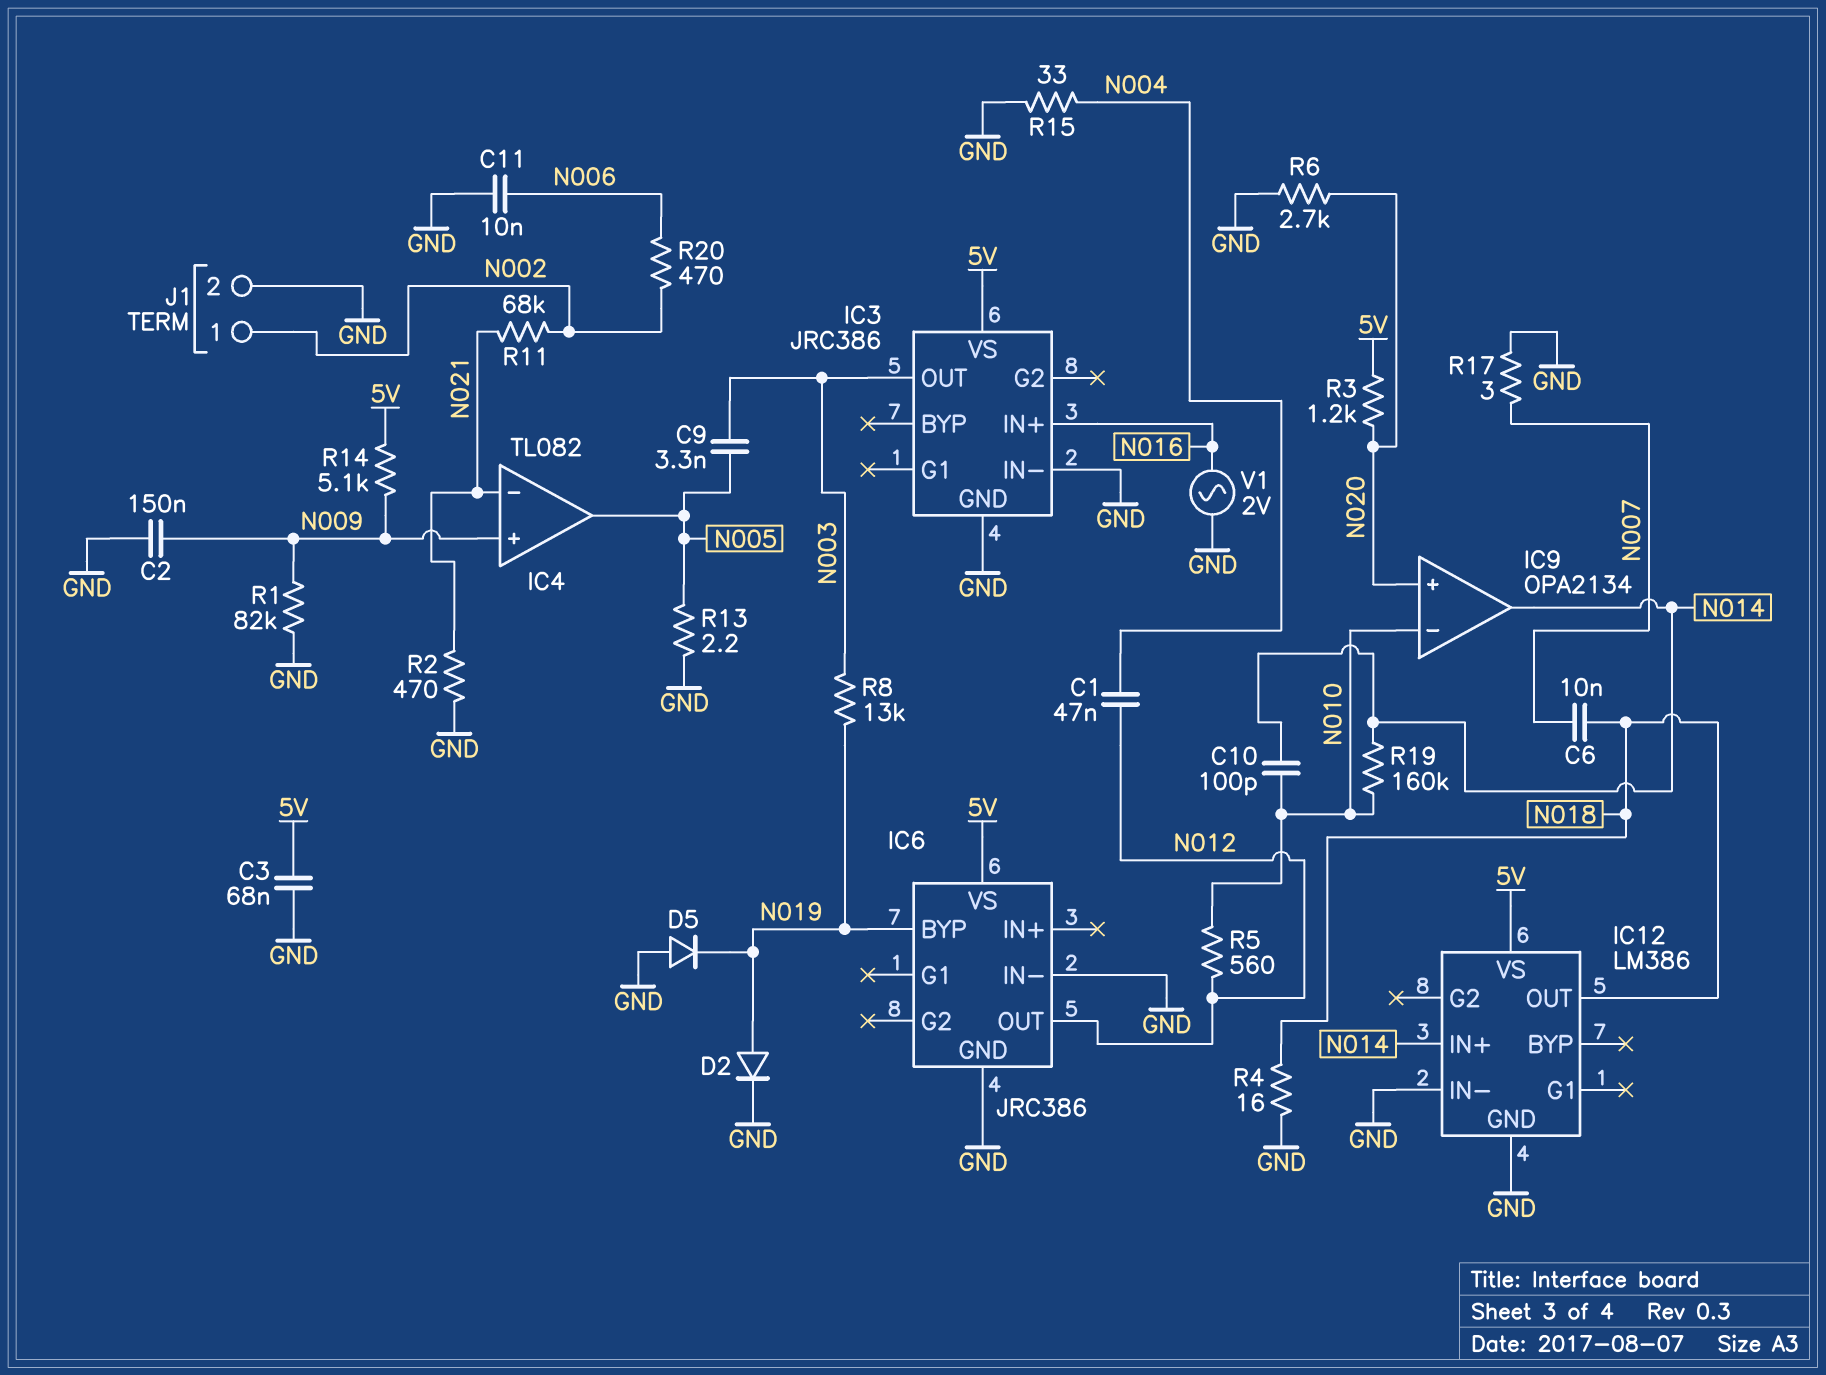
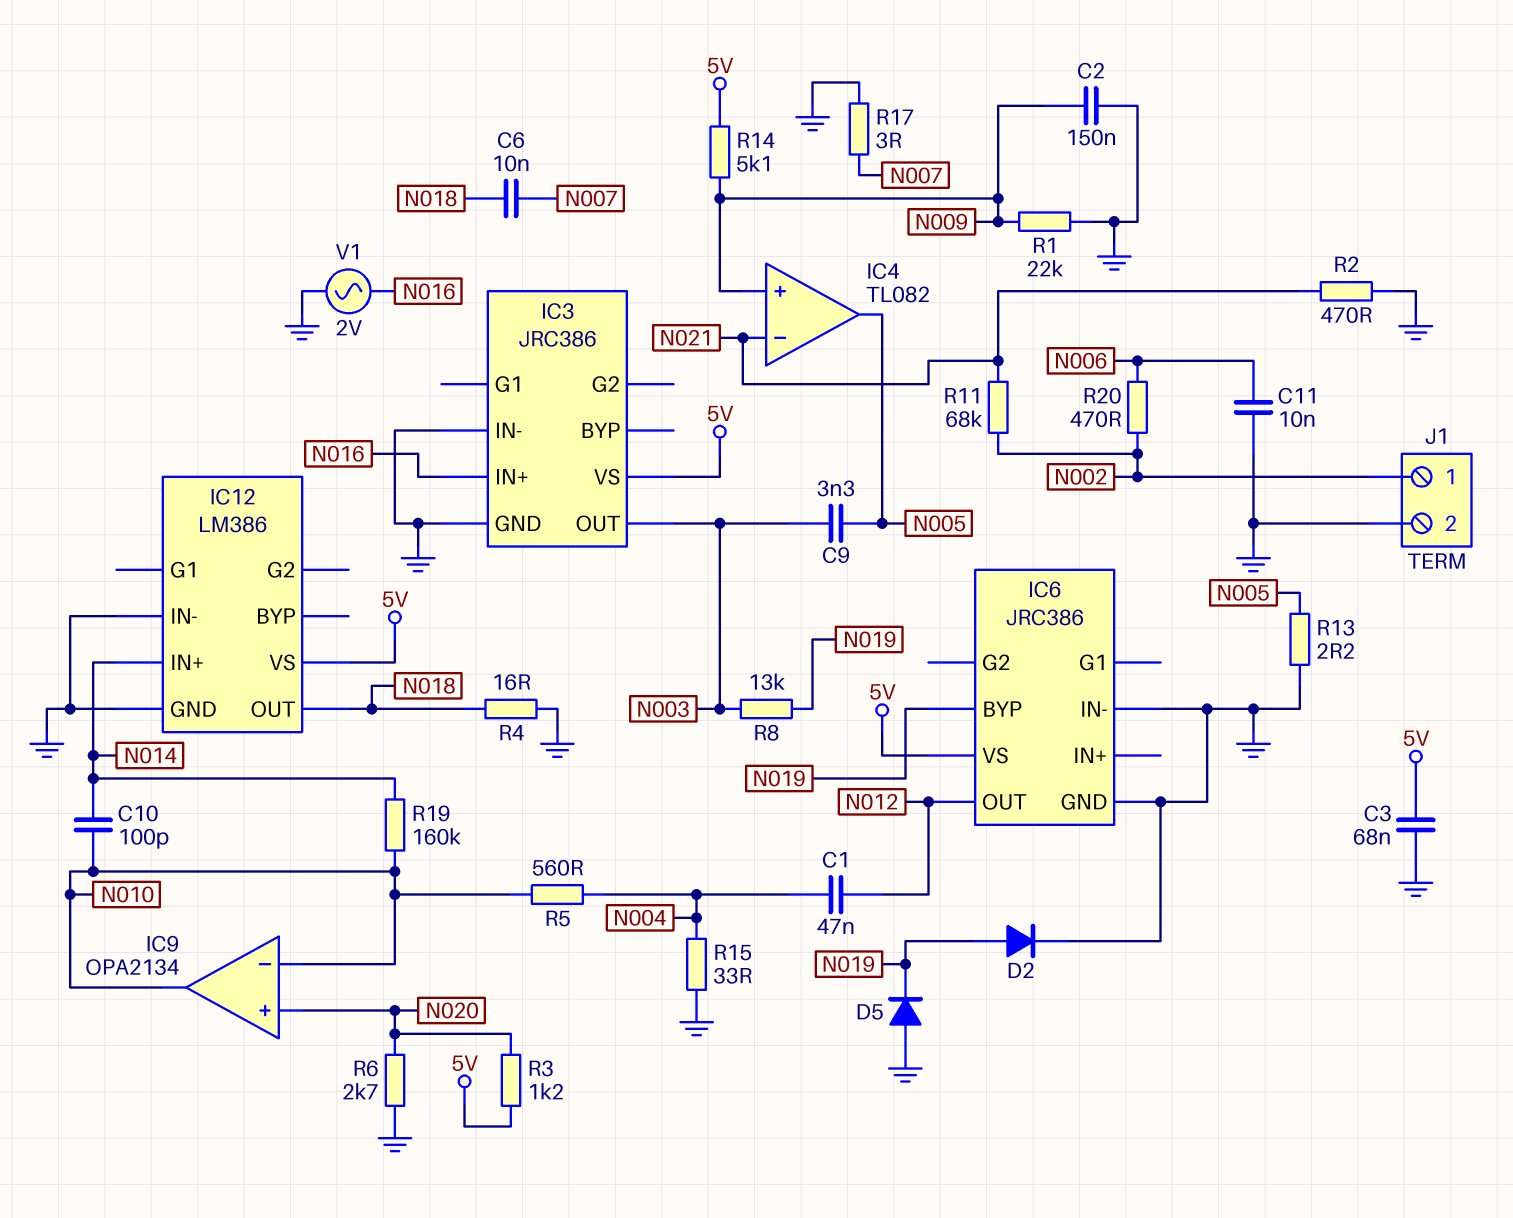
IC9 pin out: N014 -> N010
R1: 82k (GND, N009) -> 22k (GND, N009)
R5: 560 (N010, N012) -> 560 (N004, N010)

